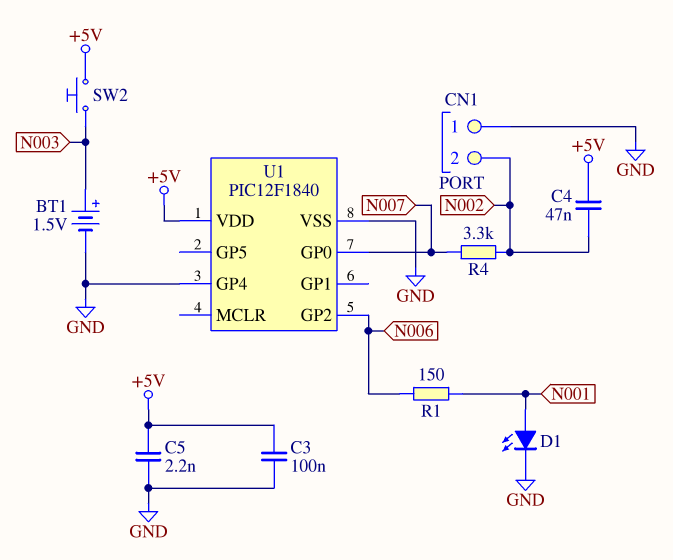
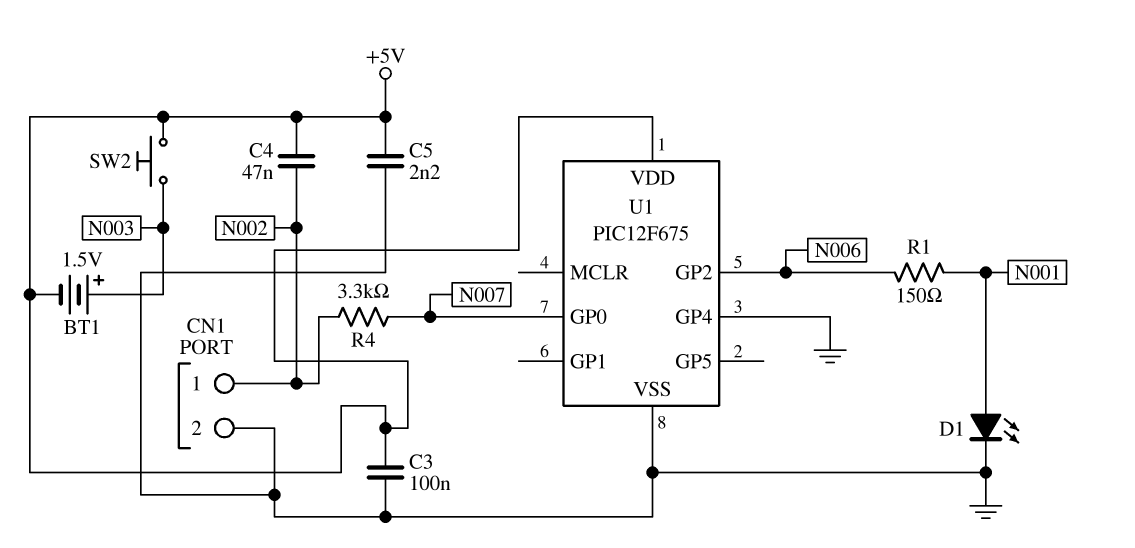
BT1: 1.5V (plus N003, minus GND) -> 1.5V (plus N003, minus +5V)
CN1 pin 1: GND -> N002
CN1 pin 2: N002 -> GND
U1: PIC12F1840 -> PIC12F675

